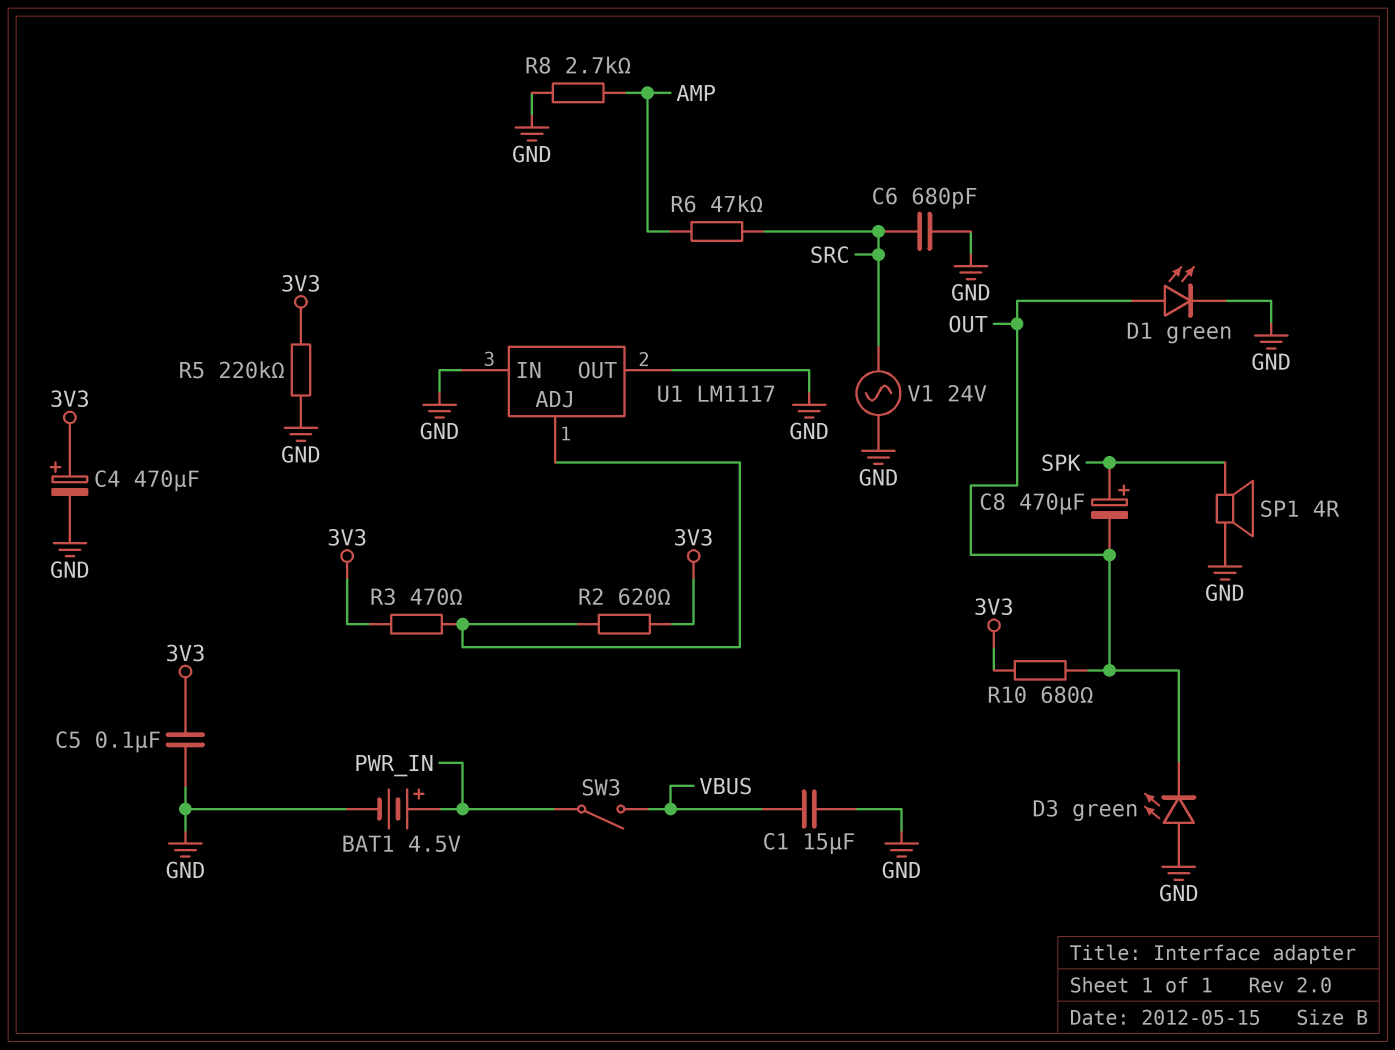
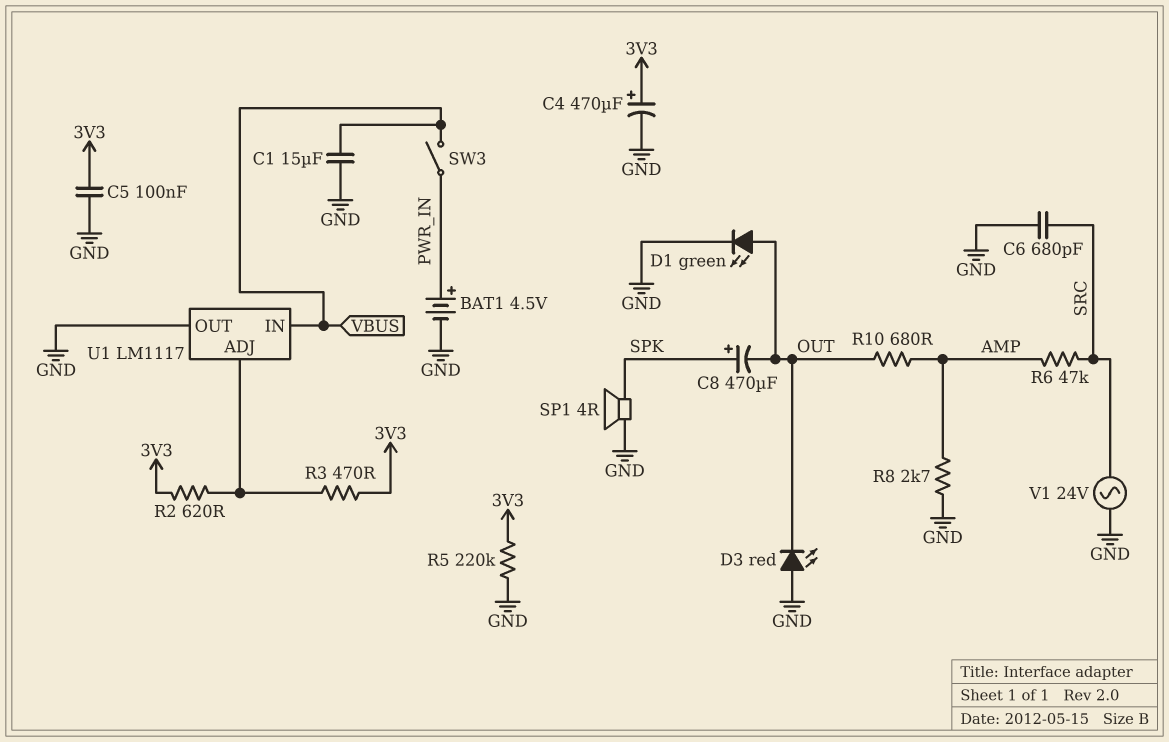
D3: LED green (A GND, K OUT) -> LED red (A GND, K OUT)
R10: 680 (3V3, OUT) -> 680 (AMP, OUT)
U1 pin IN: GND -> VBUS

